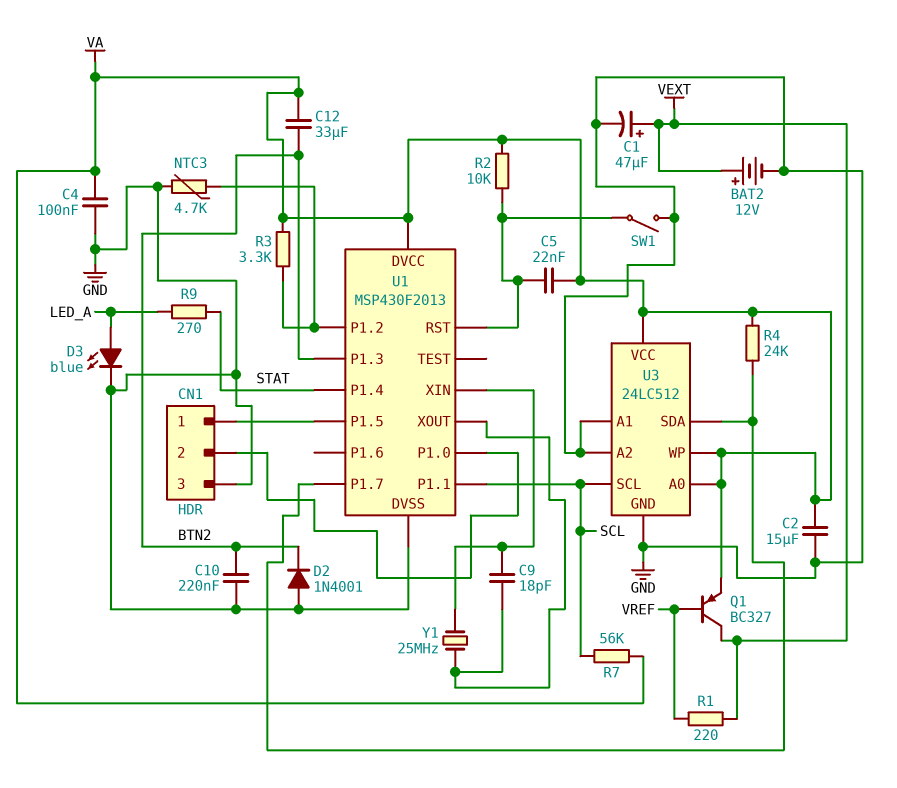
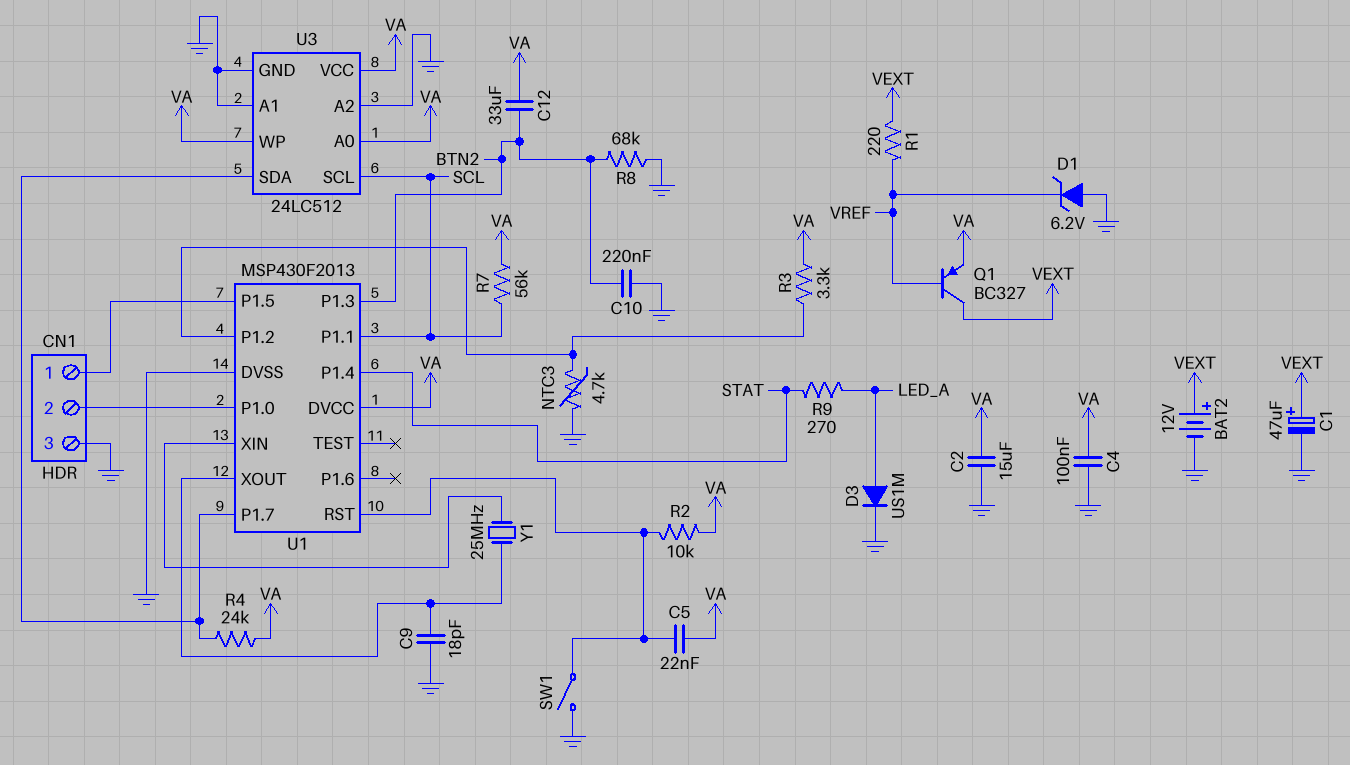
C9: 18pF (U1/XIN, U1/XOUT) -> 18pF (GND, U1/XOUT)
D1: none -> zener 6.2V (A GND, K VREF)
D2: diode 1N4001 (A GND, K BTN2) -> none
D3: LED blue (A LED_A, K GND) -> diode US1M (A LED_A, K GND)
R8: none -> 68k (BTN2, GND)

